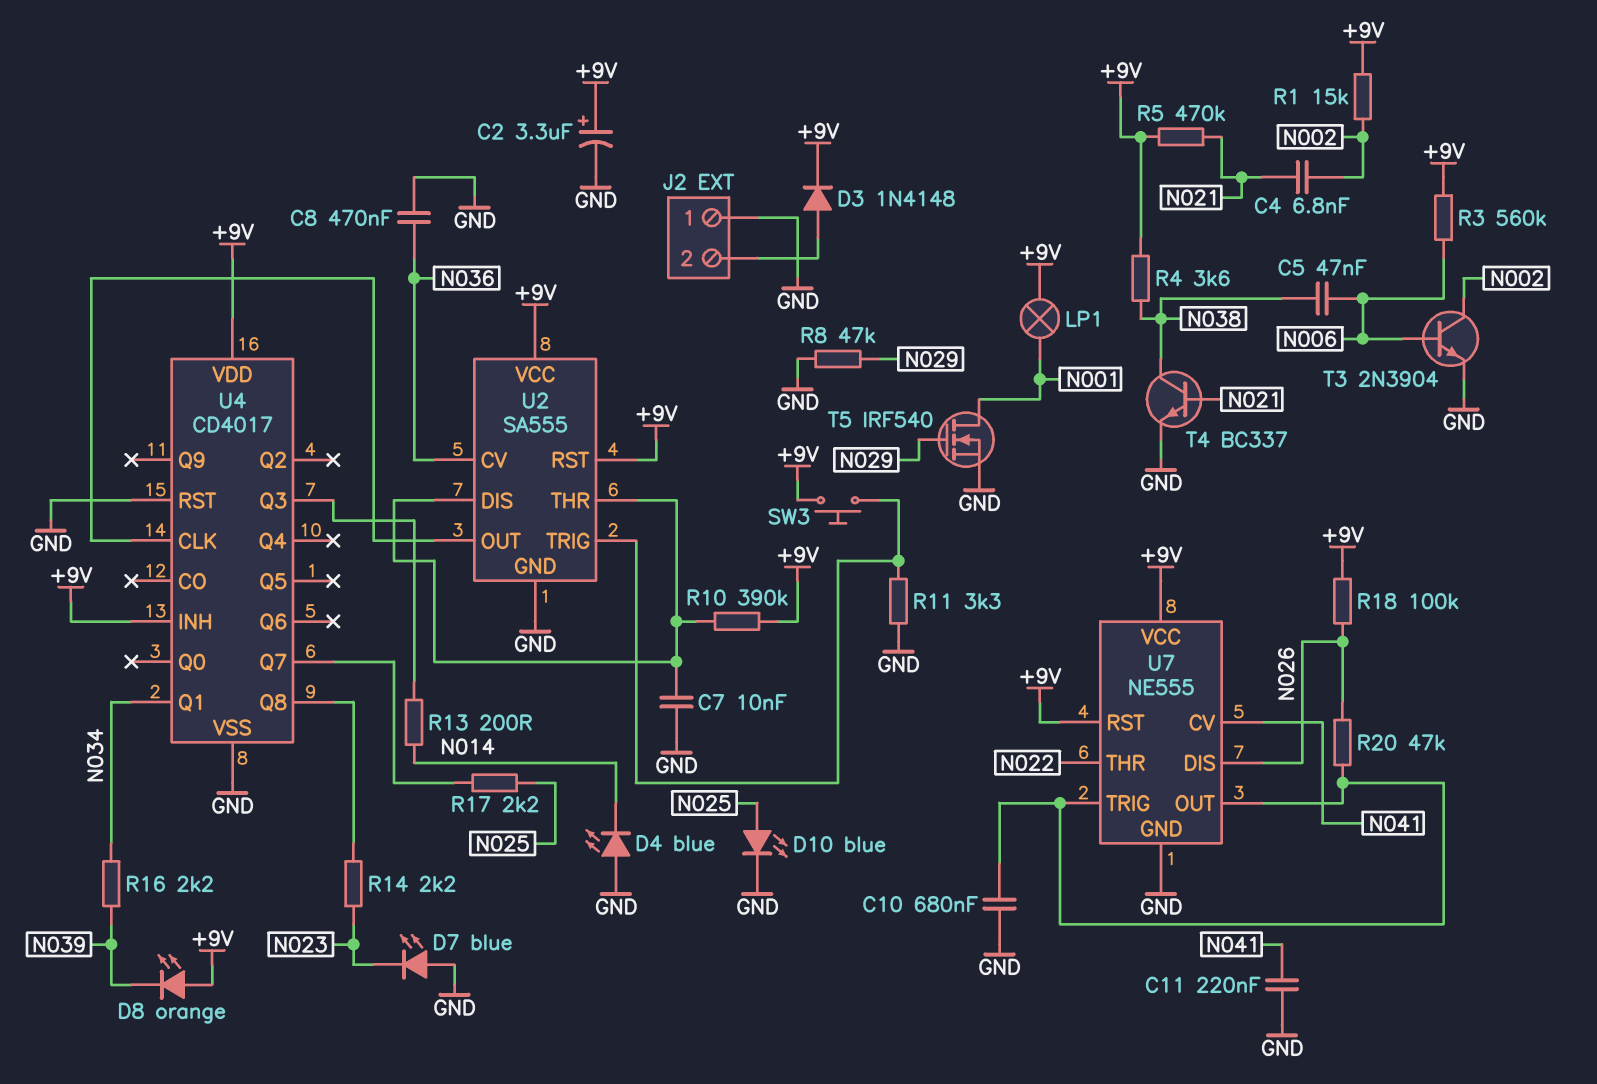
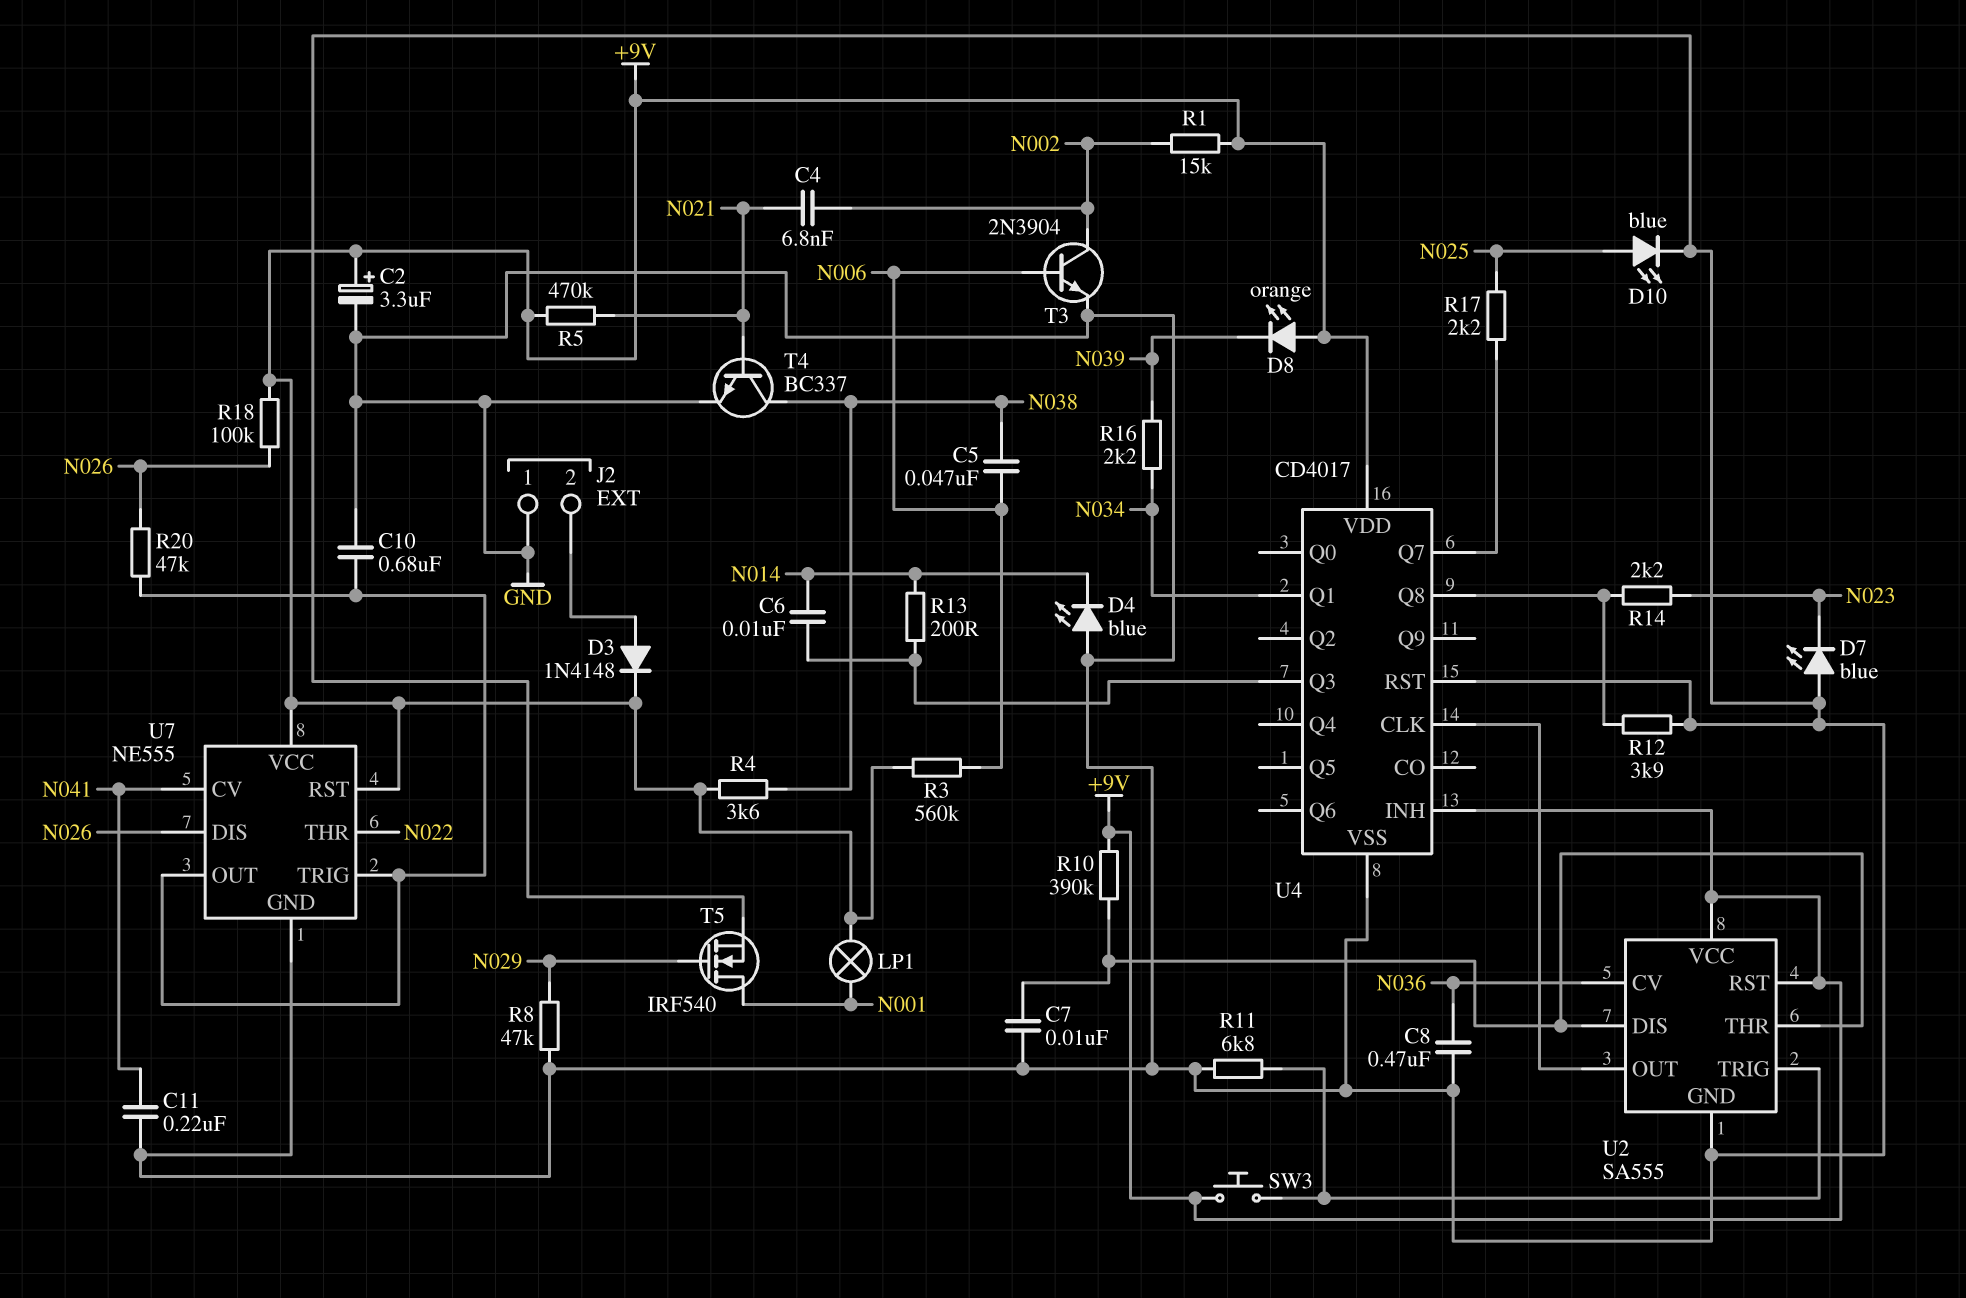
C6: none -> 10nF (N014, U4/Q3)
R11: 3.3k (GND, U2/TRIG) -> 6.8k (GND, U2/TRIG)
R12: none -> 3.9k (GND, U4/Q8)

